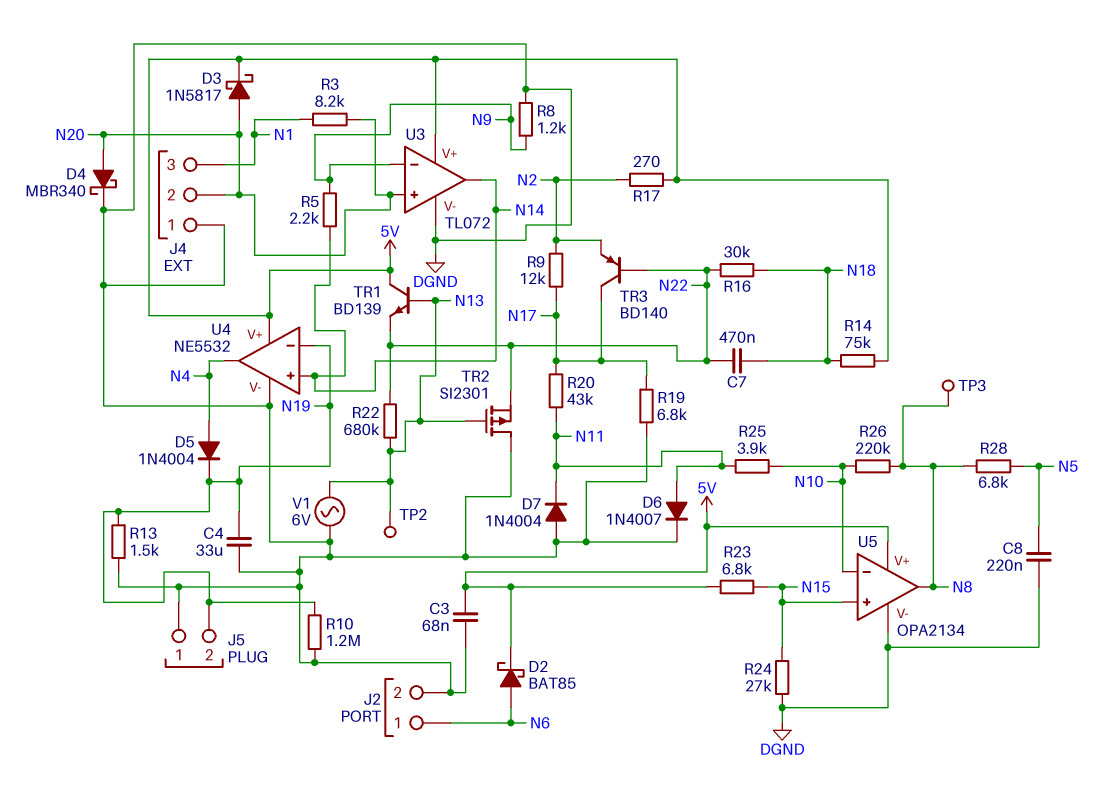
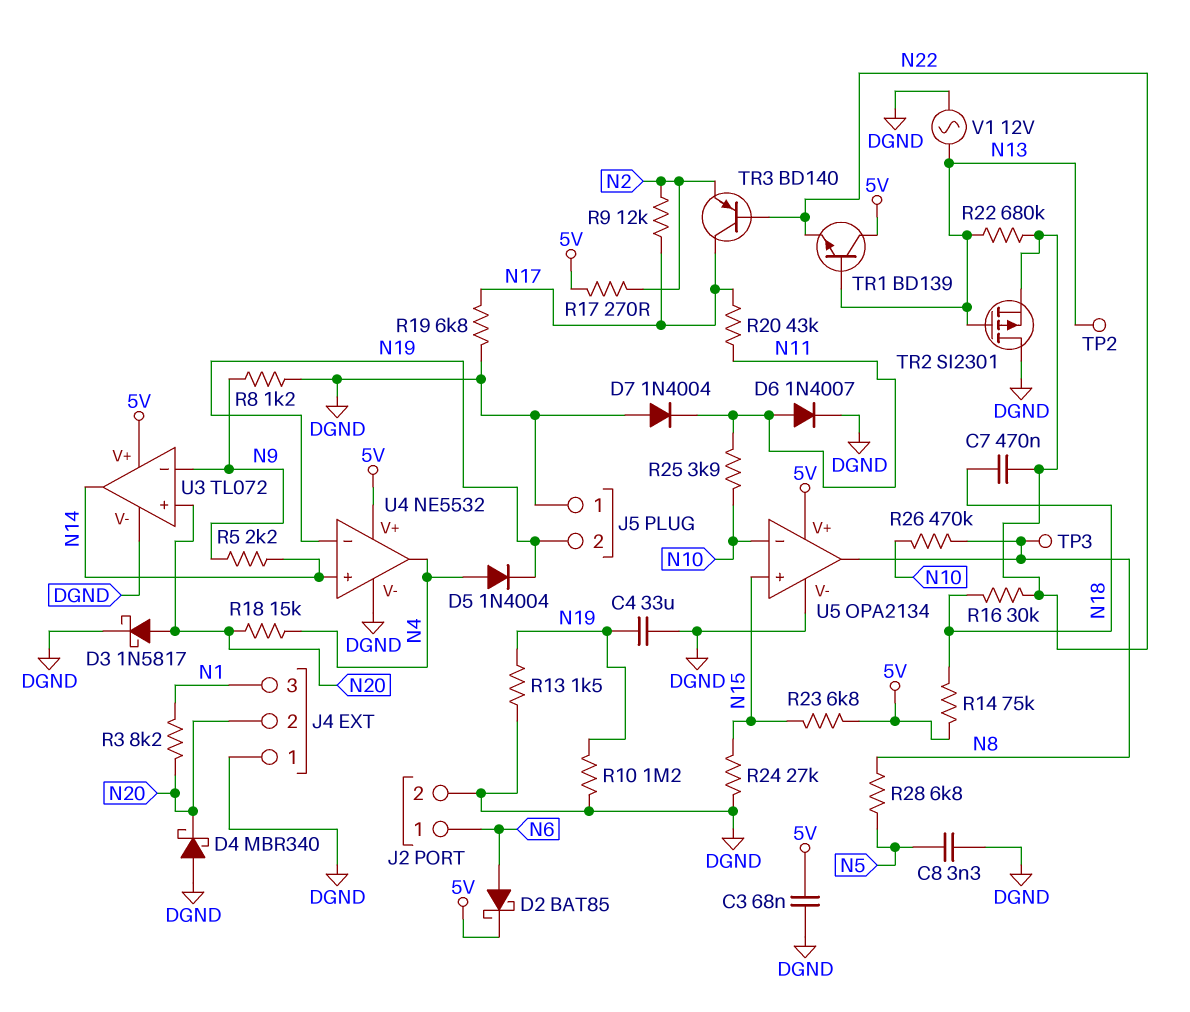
C8: 220nF (DGND, N5) -> 3.3nF (DGND, N5)
D3: schottky 1N5817 (A N20, K 5V) -> schottky 1N5817 (A N20, K DGND)
D4: schottky MBR340 (A N20, K DGND) -> schottky MBR340 (A DGND, K N20)
R18: none -> 15k (N4, N20)
R26: 220k (N8, N10) -> 470k (N8, N10)
V1: AC 6V (DGND, N13) -> AC 12V (DGND, N13)

